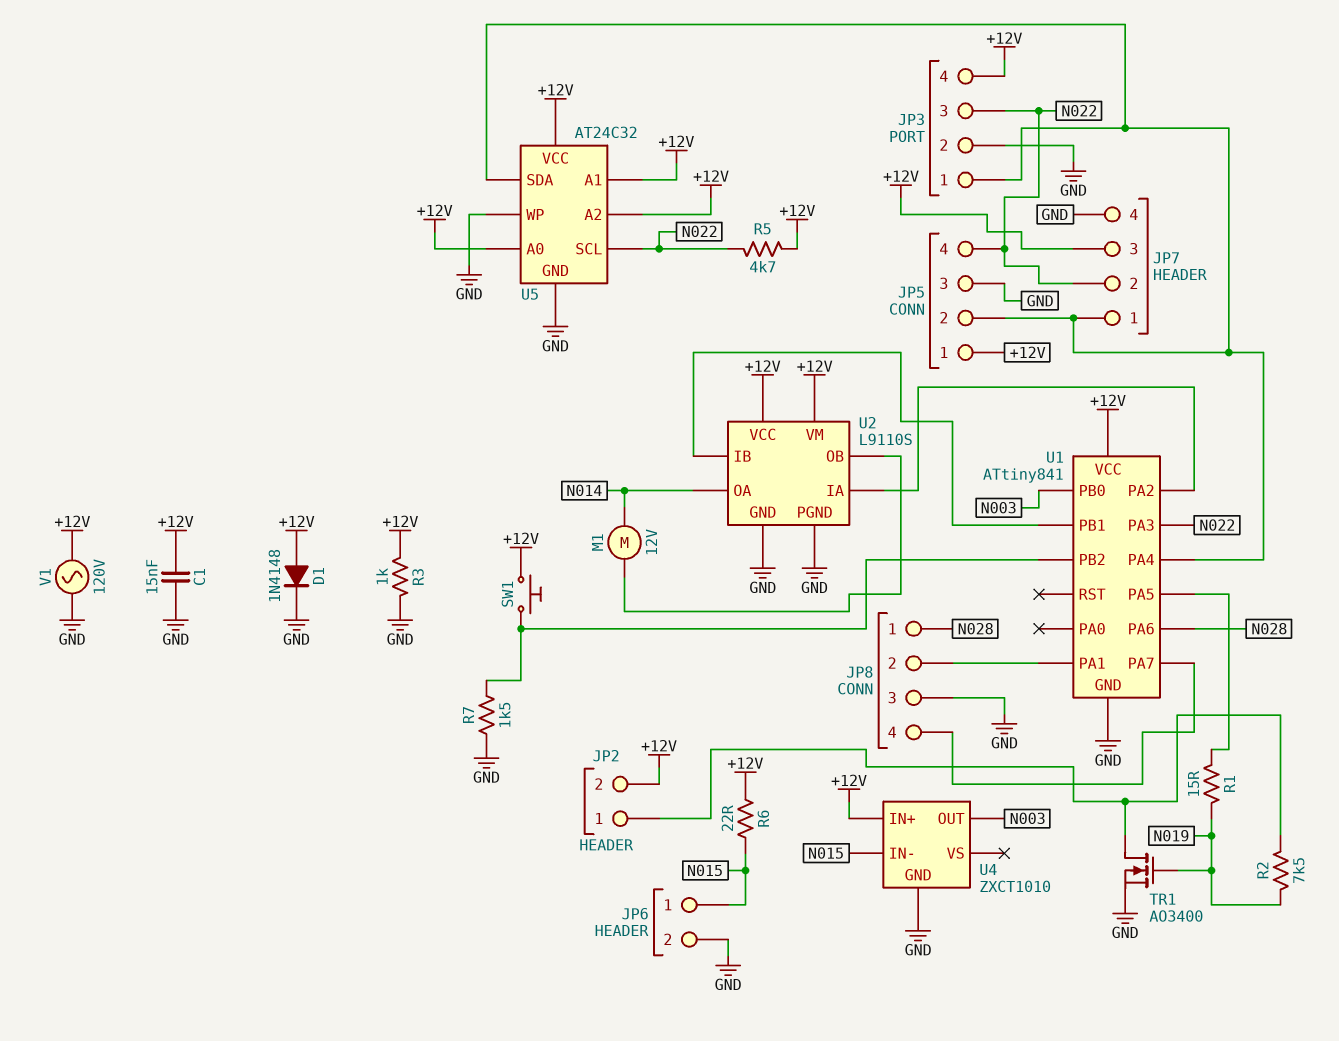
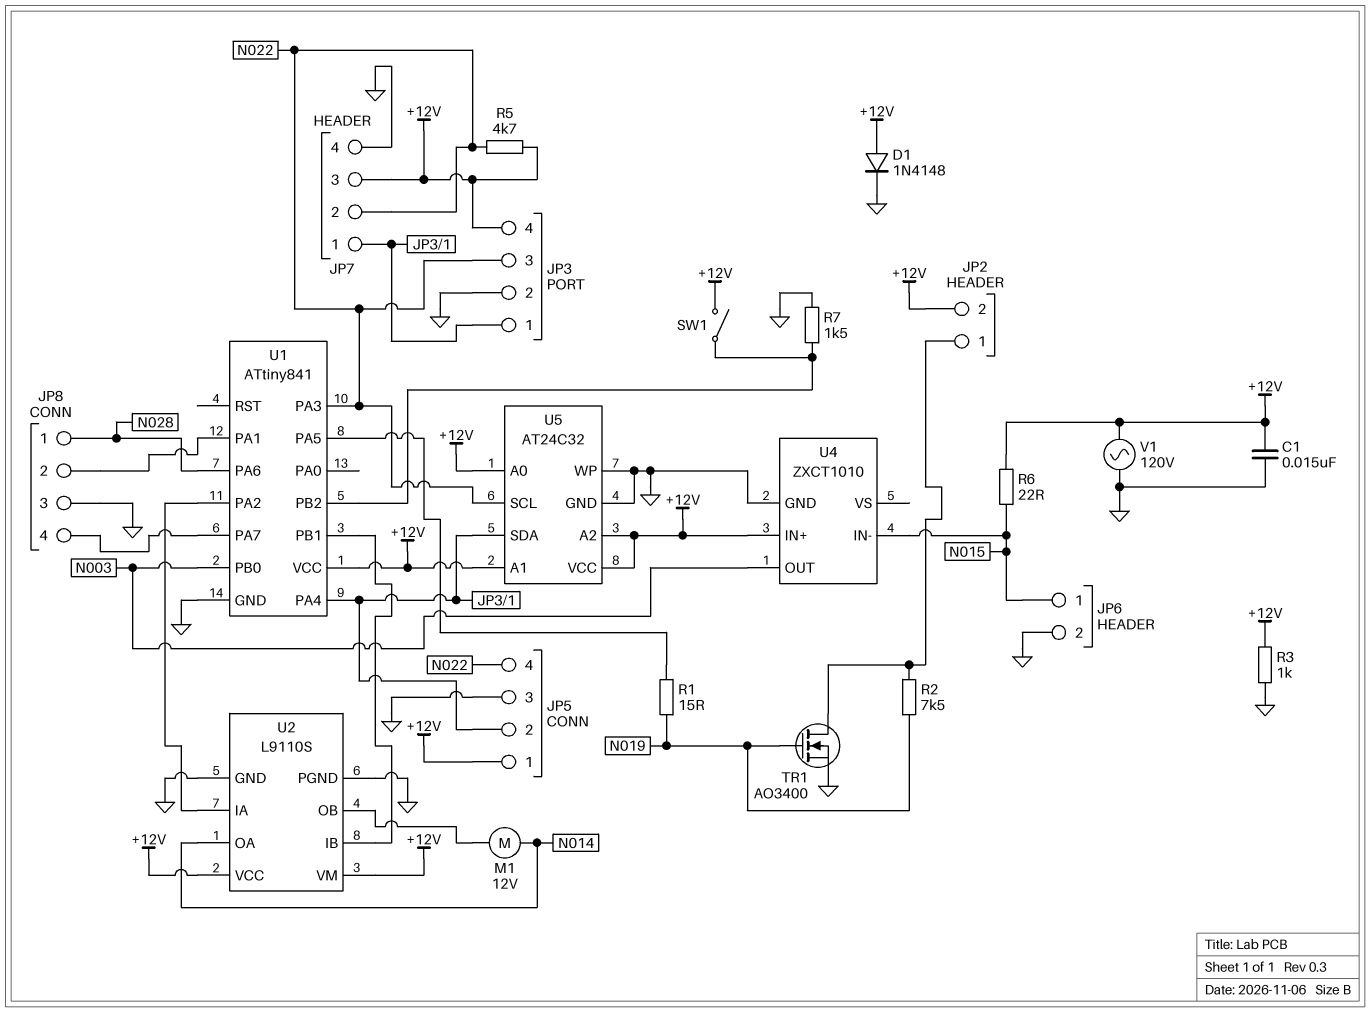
SW1: button (+12V, U1/PB2) -> switch (+12V, U1/PB2)

